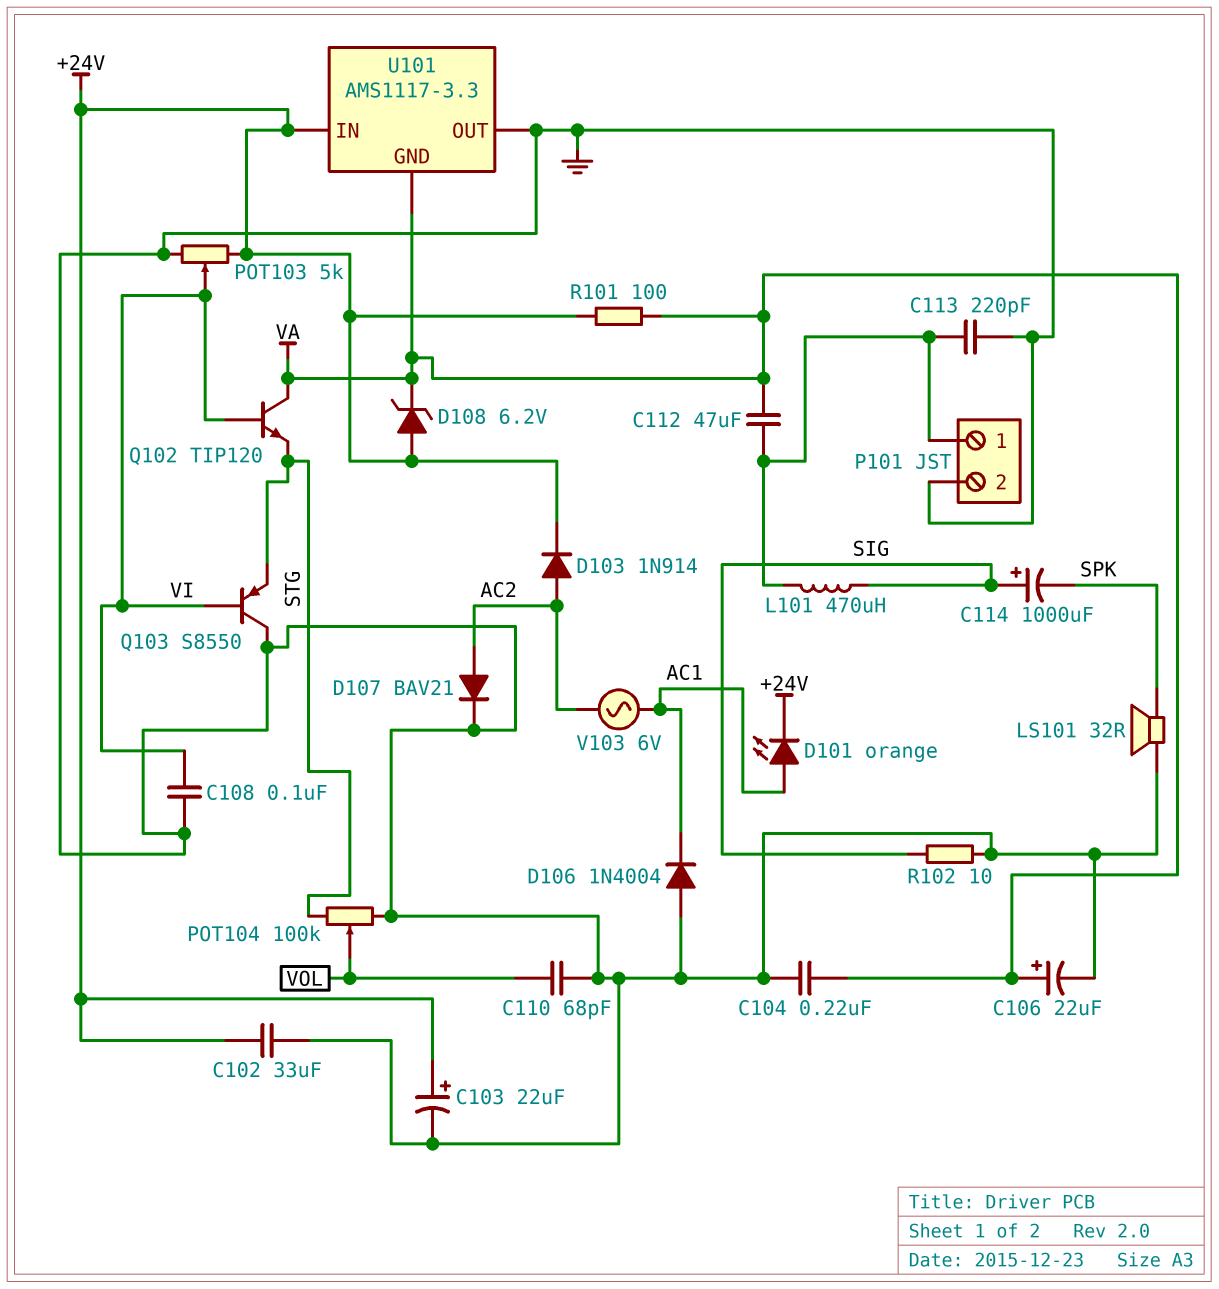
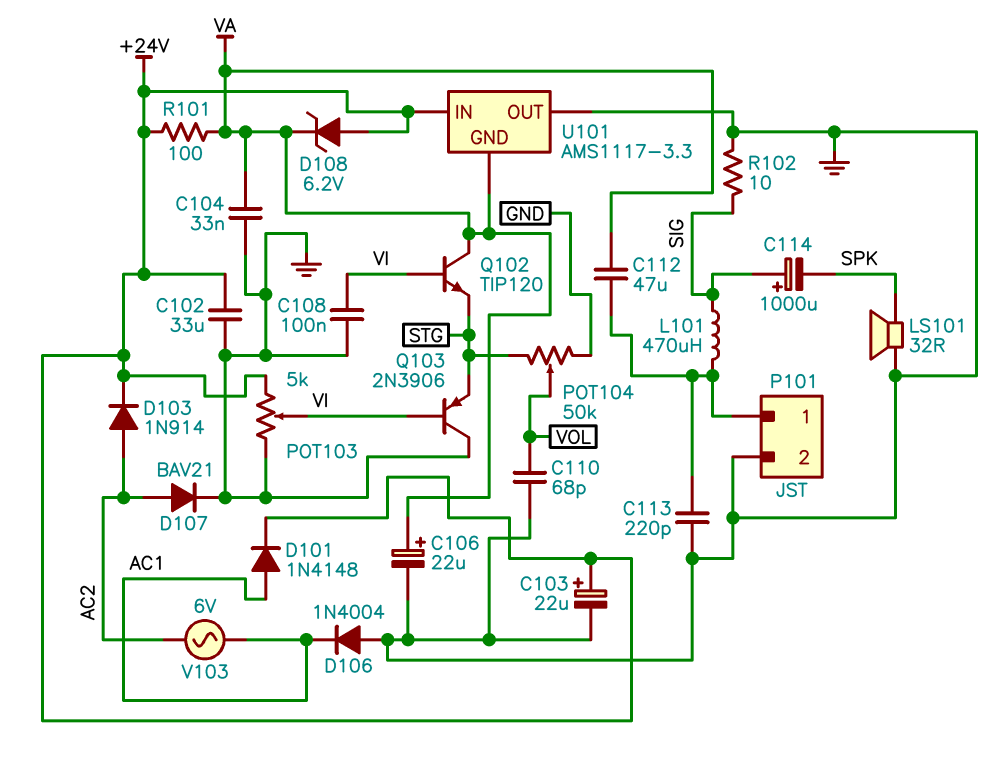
C104: 220nF (GND, VA) -> 33nF (GND, VA)
D101: LED orange (A AC1, K +24V) -> diode 1N4148 (A AC1, K +24V)
POT104: 100k (GND, STG, wiper VOL) -> 50k (GND, STG, wiper VOL)
Q103: PNP S8550 (B VI, C GND, E STG) -> PNP 2N3906 (B VI, C GND, E STG)

